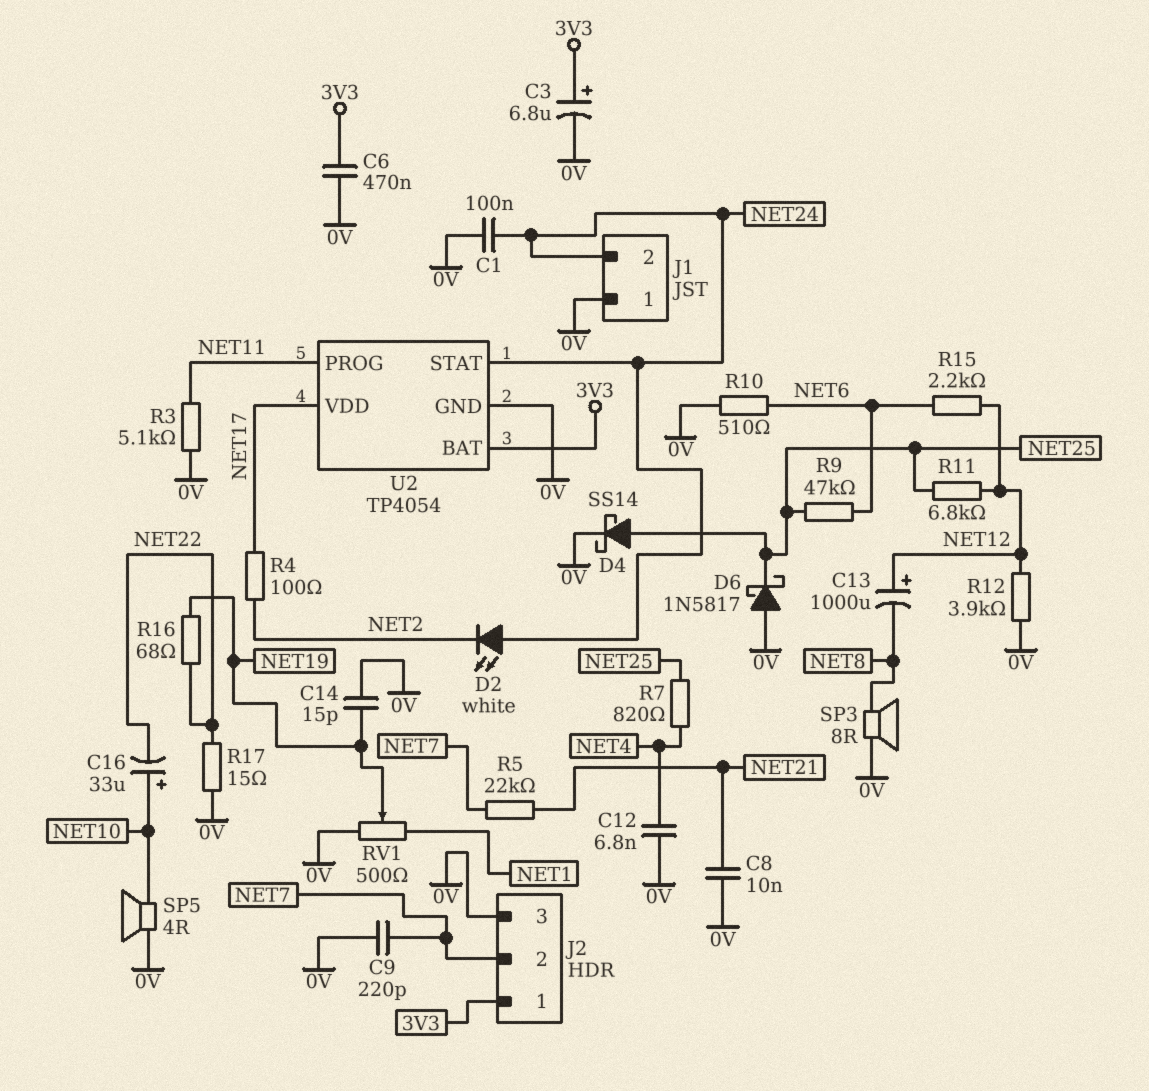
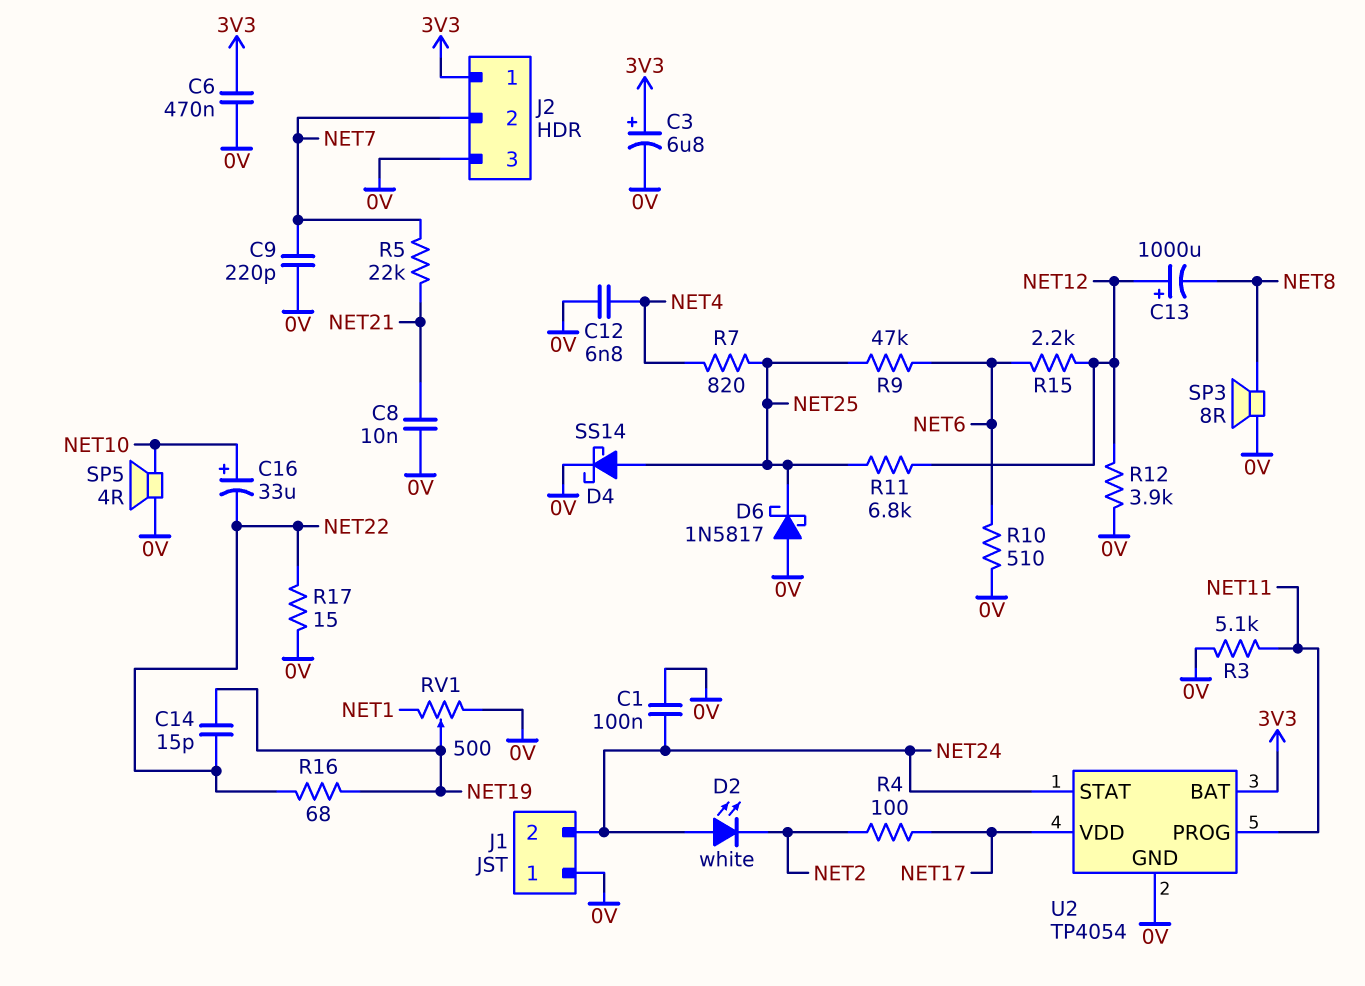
C14: 15pF (0V, NET19) -> 15pF (NET19, NET22)

